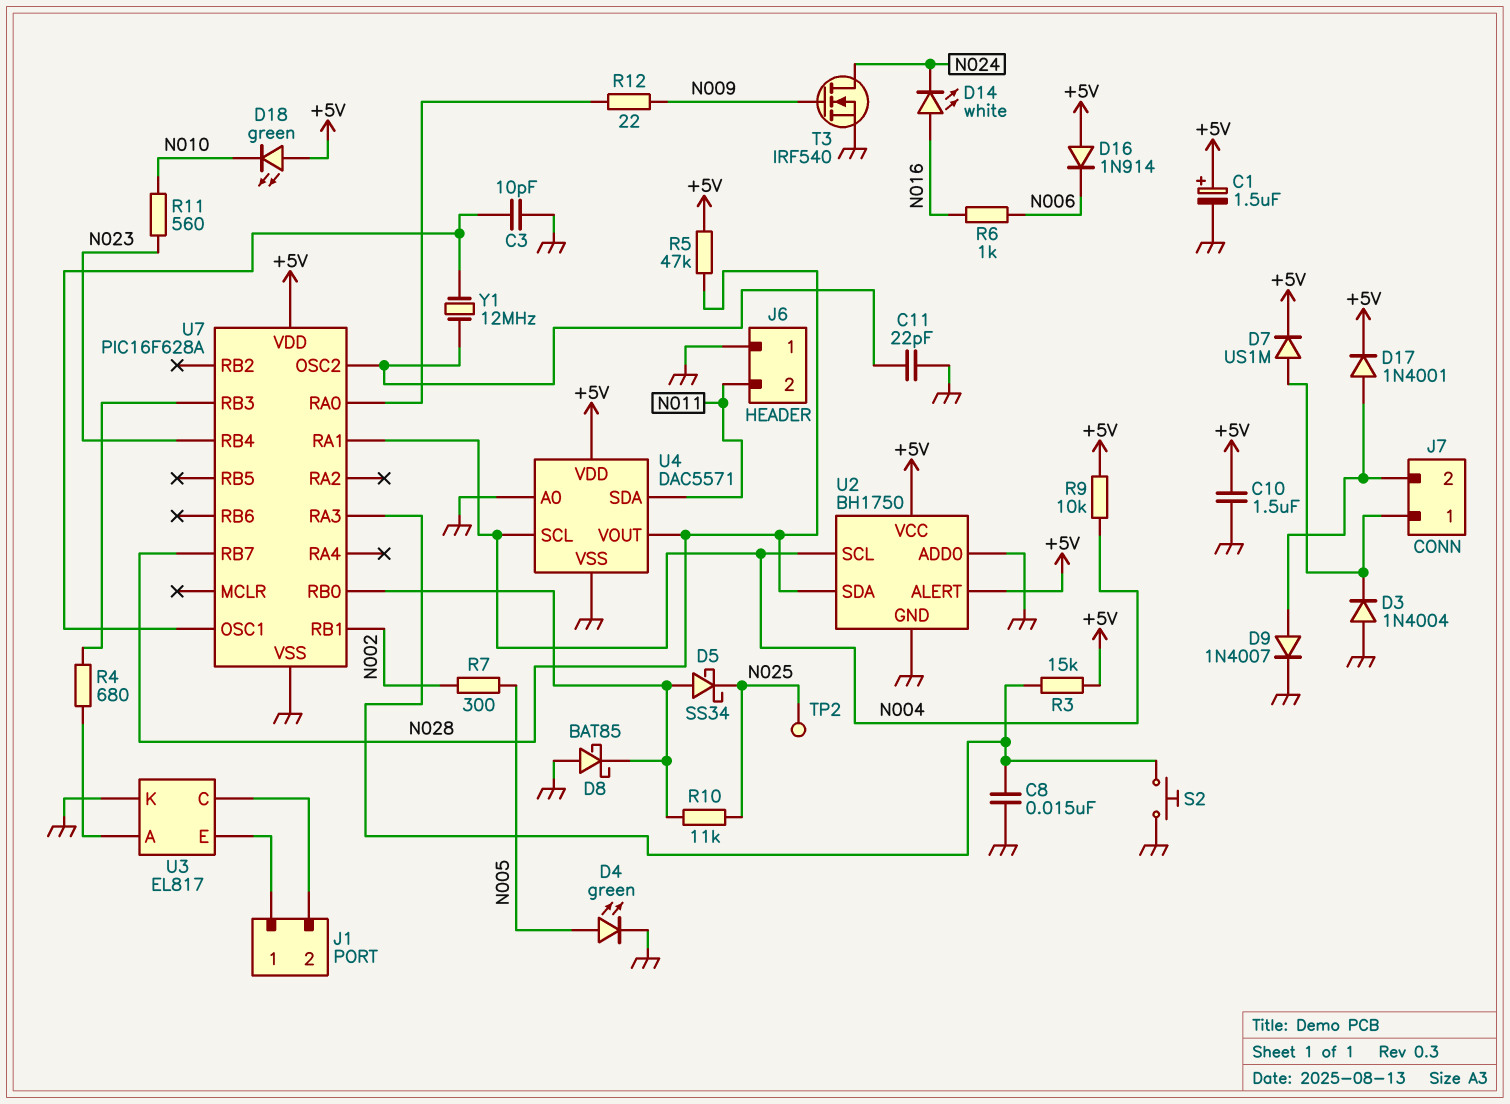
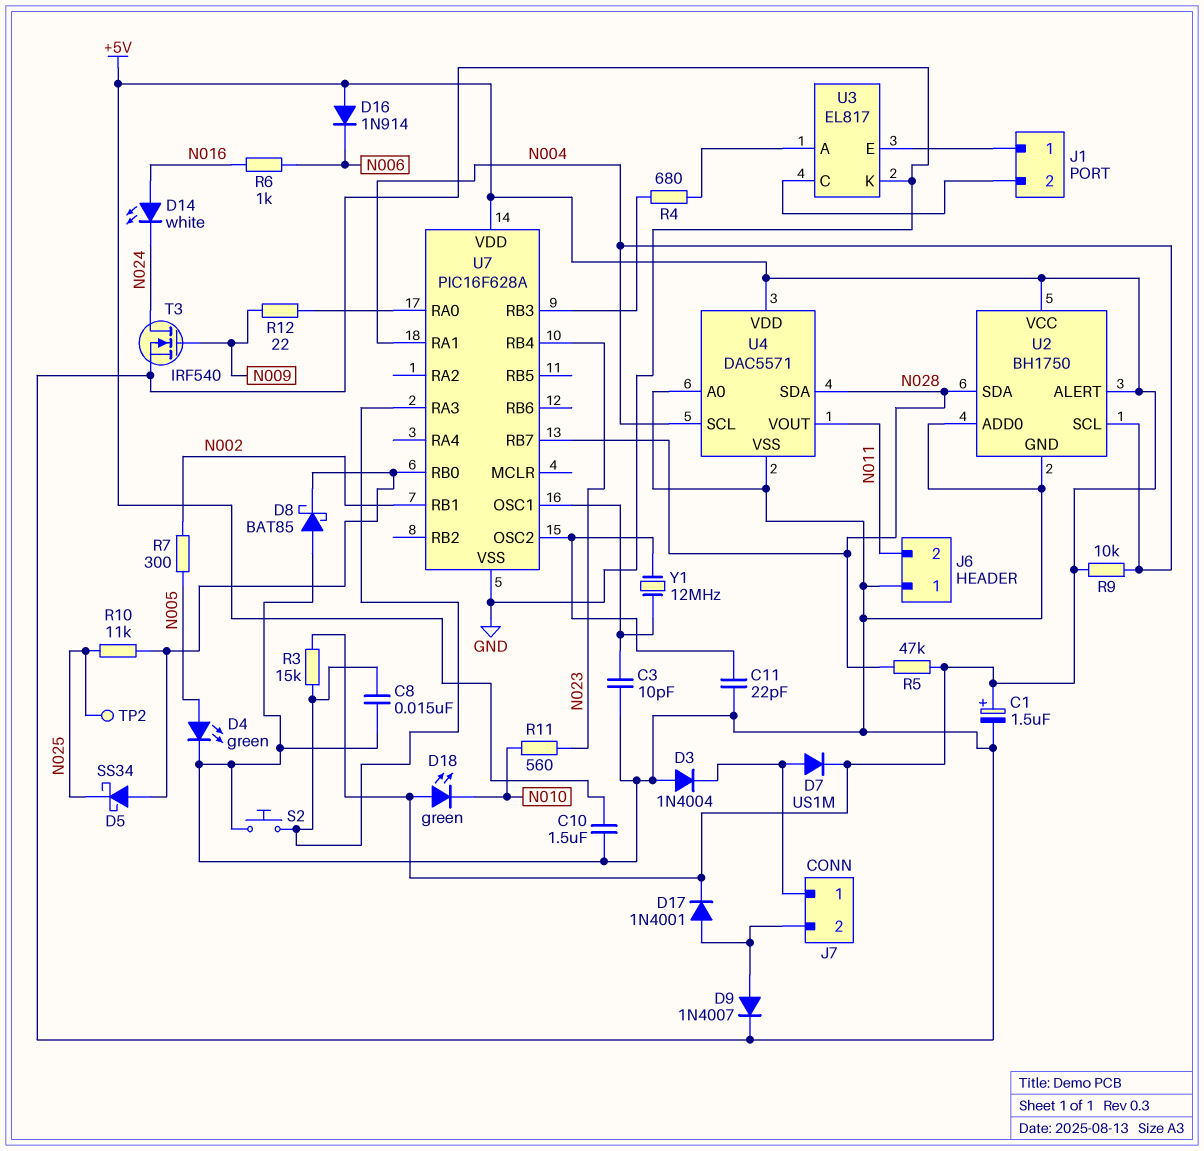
U4 pin SDA: N011 -> N028
U4 pin VOUT: N028 -> N011

